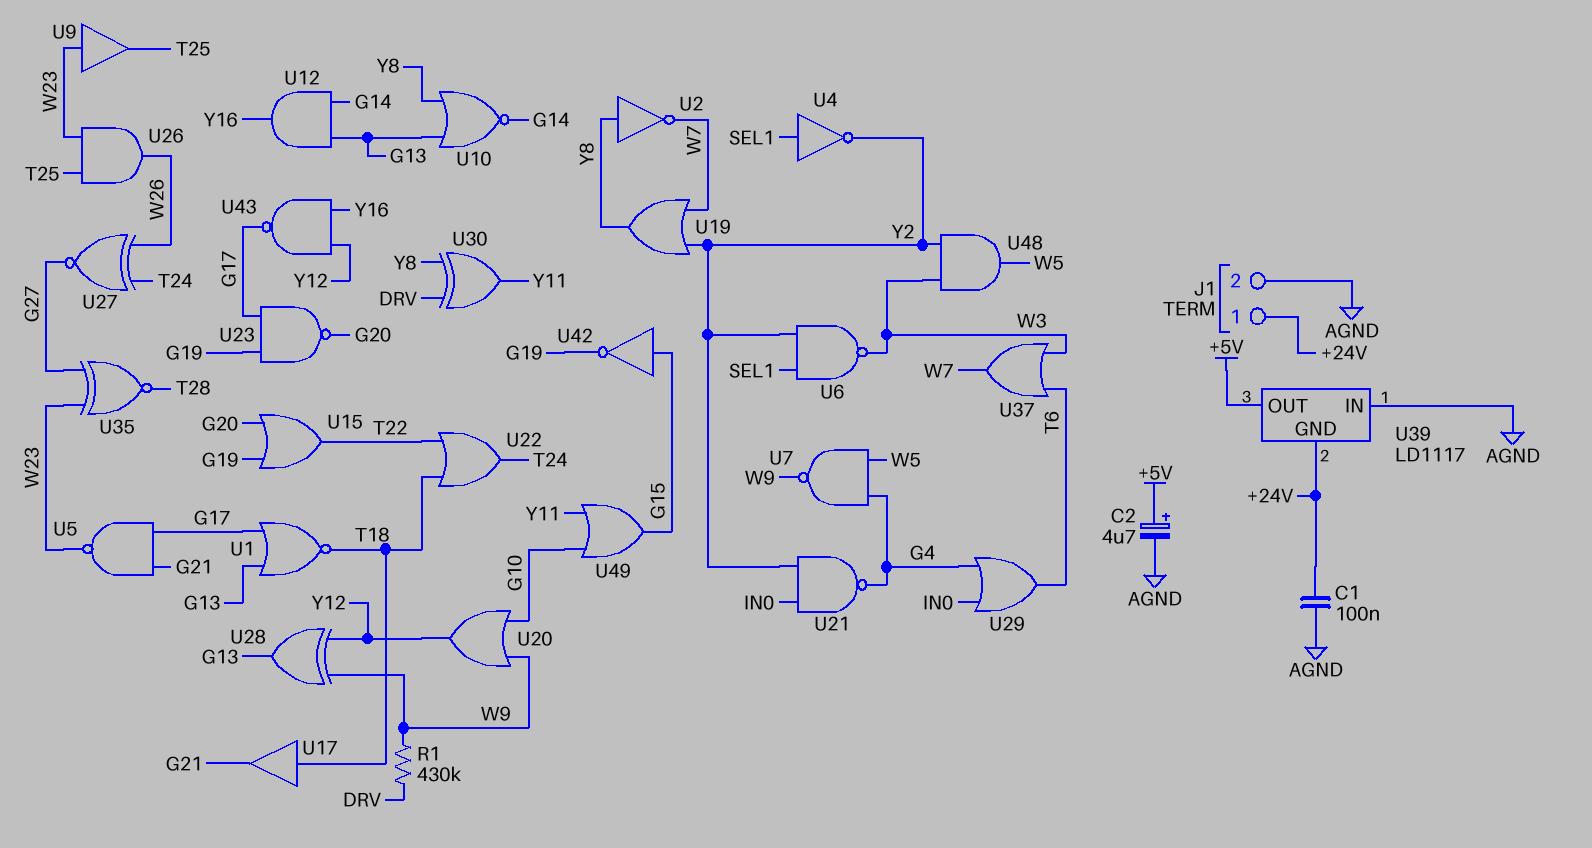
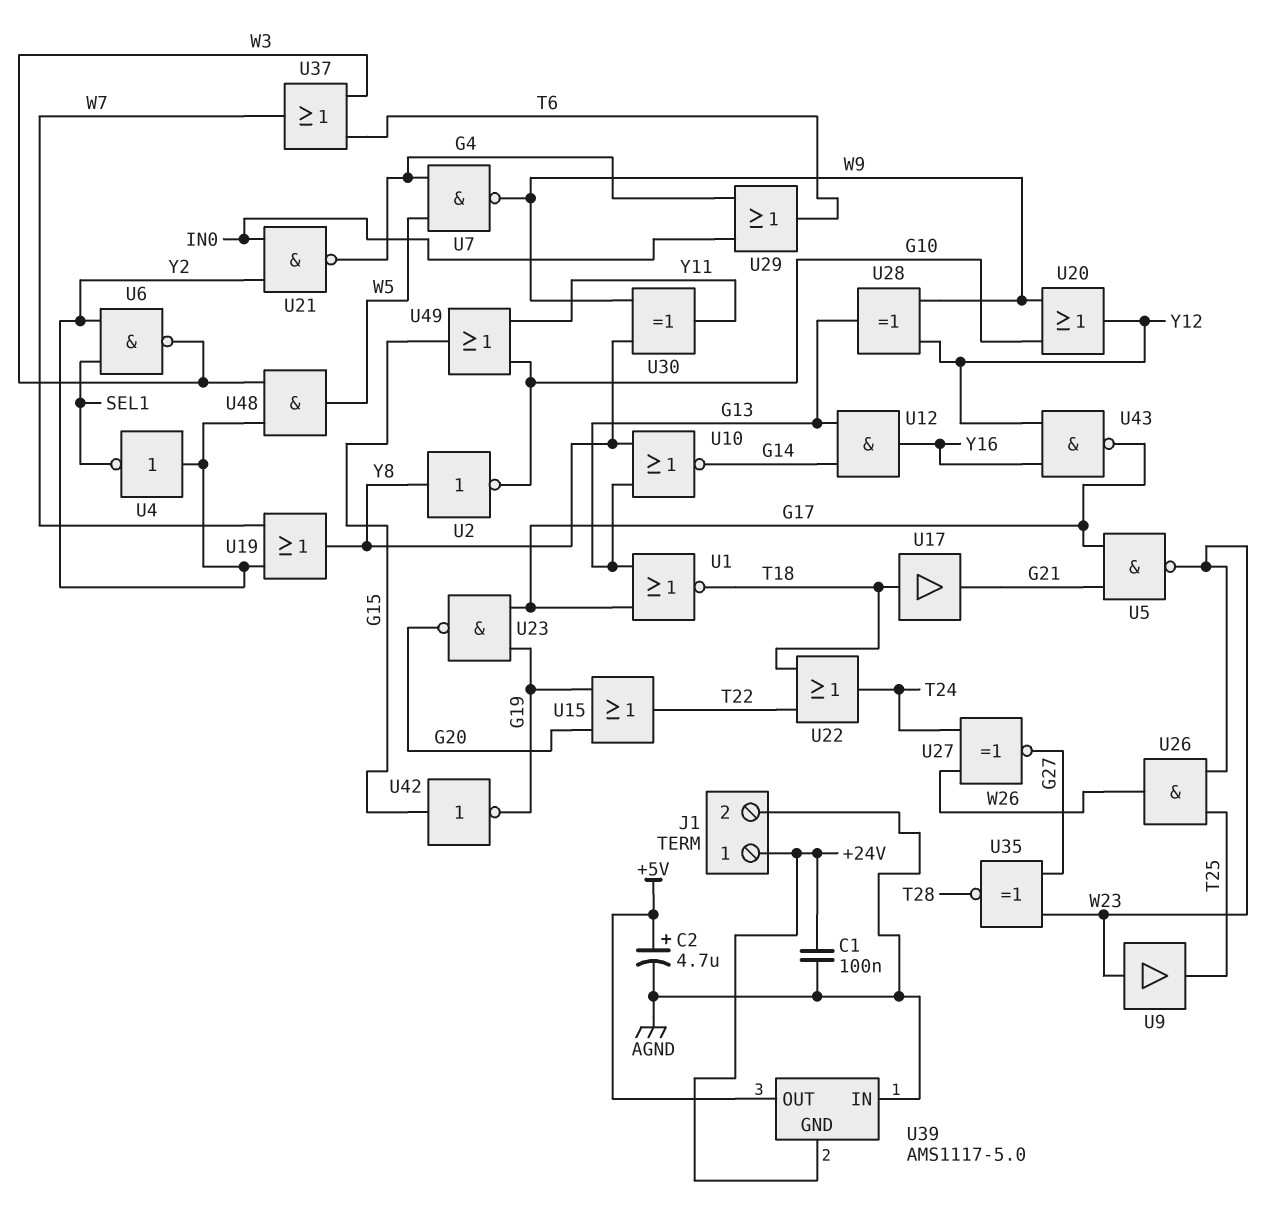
R1: 430k (DRV, W9) -> none
U2: NOT (in Y8, out W7) -> NOT (in Y8, out G10)
U4: NOT (in SEL1, out Y2) -> NOT (in Y2, out SEL1)
U30: XOR (in DRV, in Y8, out Y11) -> XOR (in W9, in Y8, out Y11)
U39: LD1117 -> AMS1117-5.0

